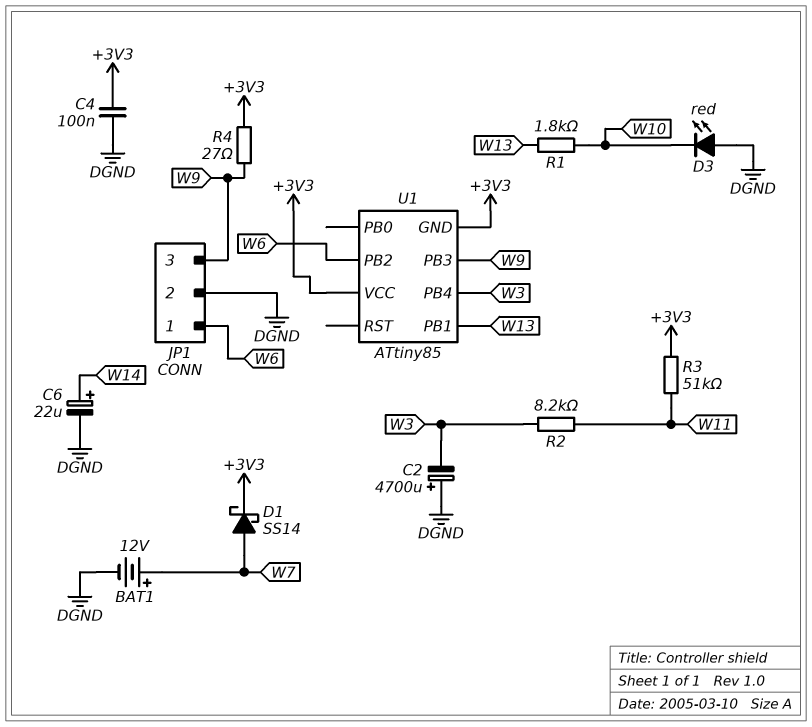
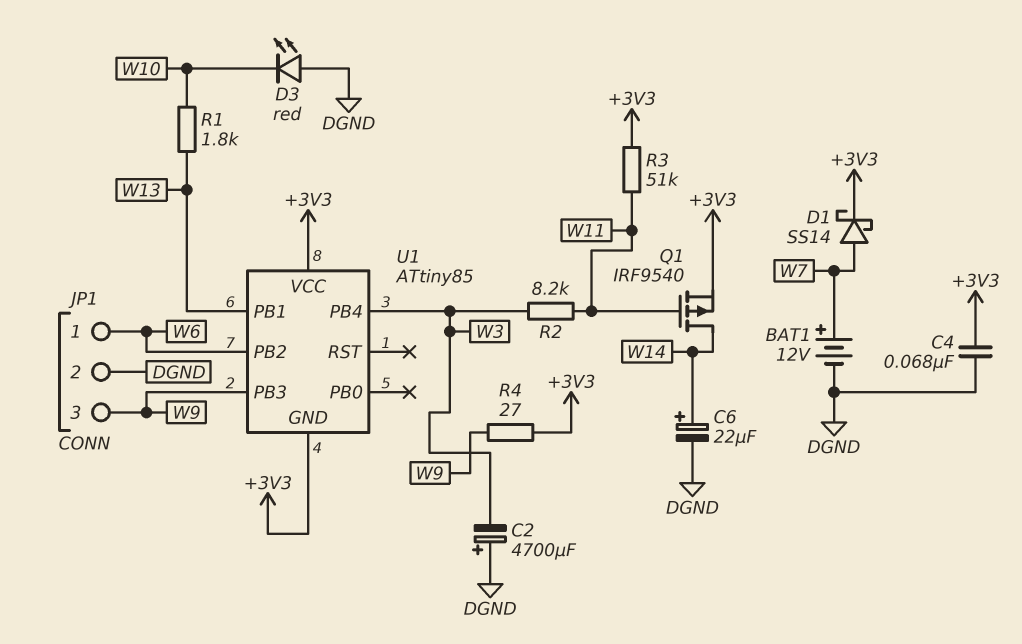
C4: 100nF (+3V3, DGND) -> 68nF (+3V3, DGND)
Q1: none -> PMOS IRF9540 (G W11, D W14, S +3V3)

